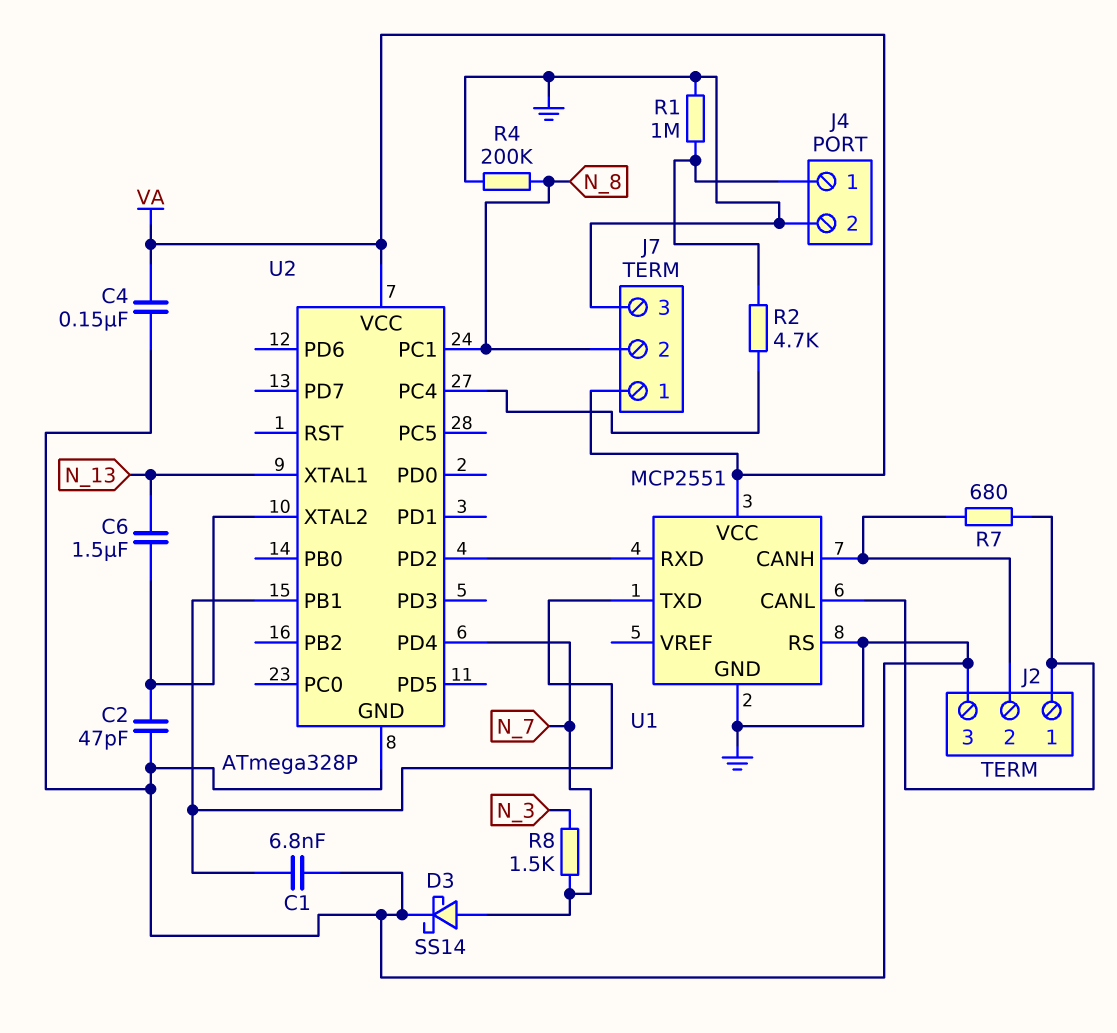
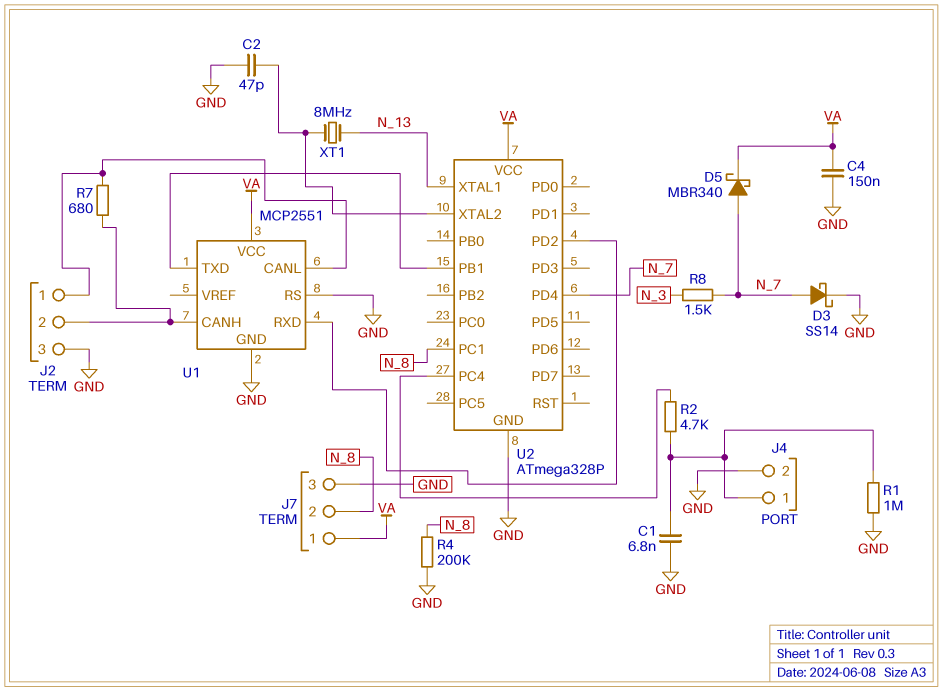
C1: 6.8nF (GND, U1/TXD) -> 6.8nF (GND, J4/1)
C6: 1.5uF (N_13, U2/XTAL2) -> none
D5: none -> schottky MBR340 (A N_7, K VA)
XT1: none -> 8MHz (N_13, U2/XTAL2)

